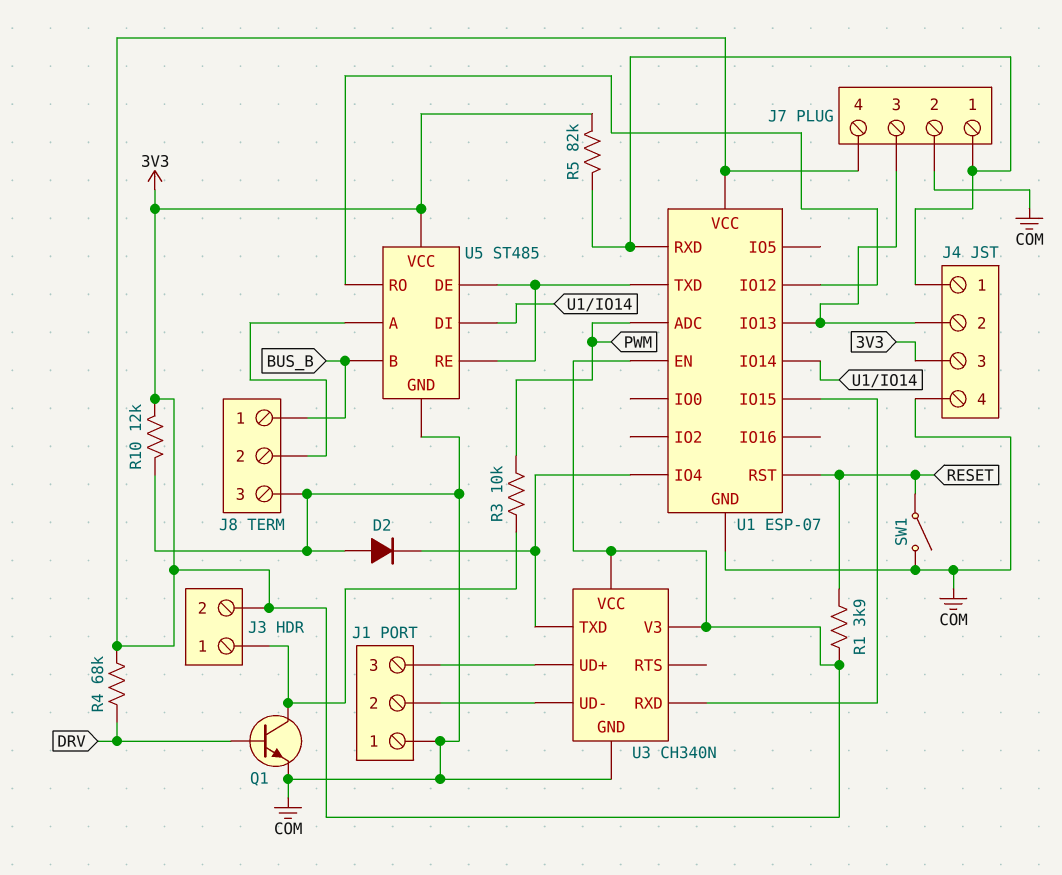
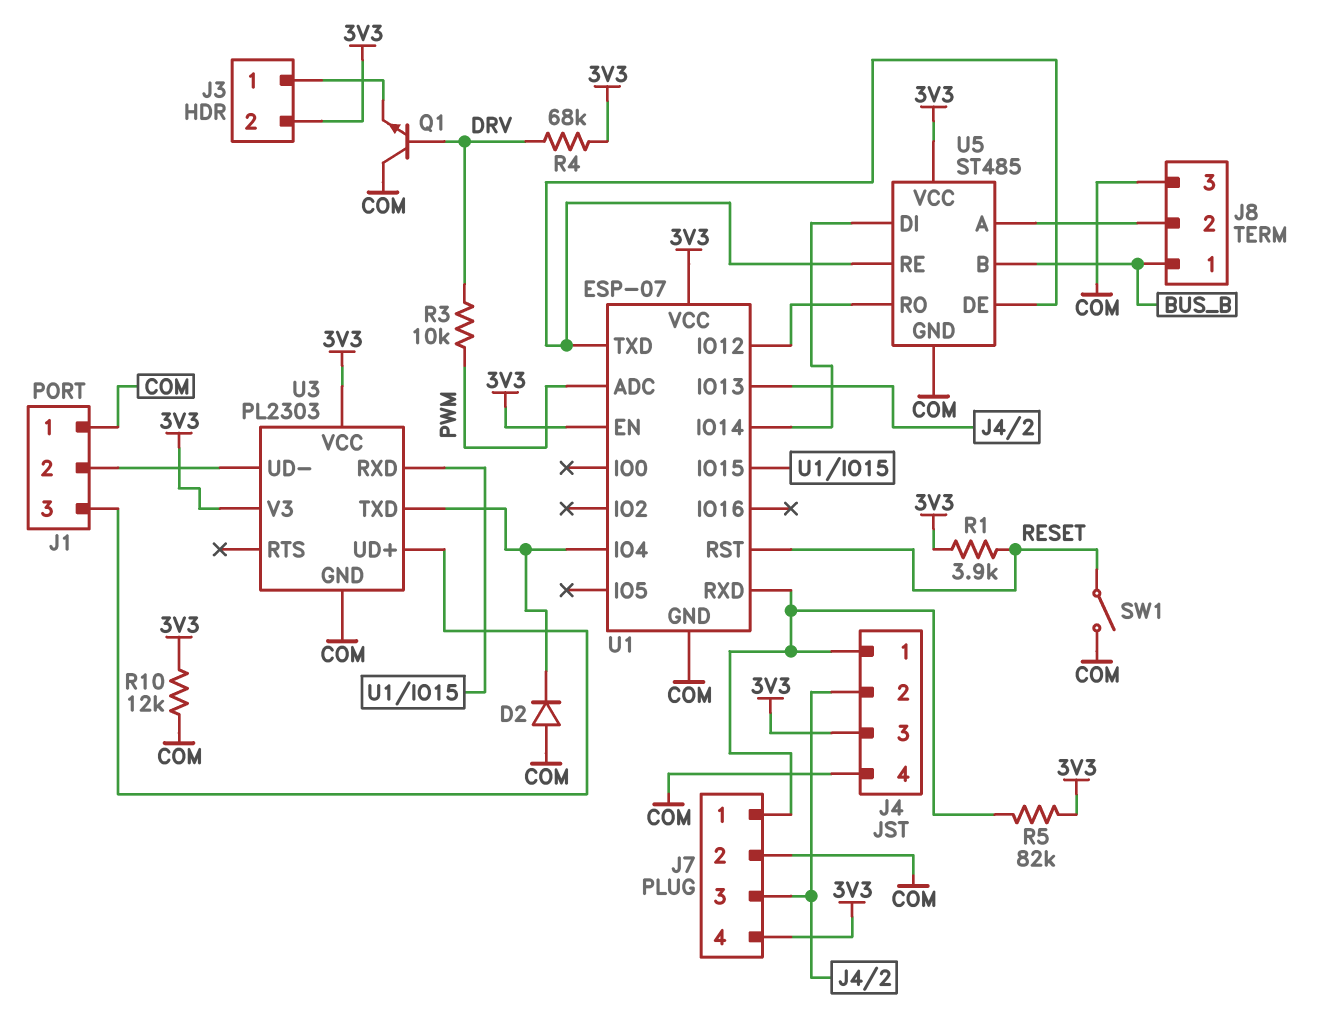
Q1: NPN (B DRV, C J3/1, E COM) -> NPN (B DRV, C COM, E J3/1)
R3: 10k (J3/1, PWM) -> 10k (DRV, PWM)
U3: CH340N -> PL2303

